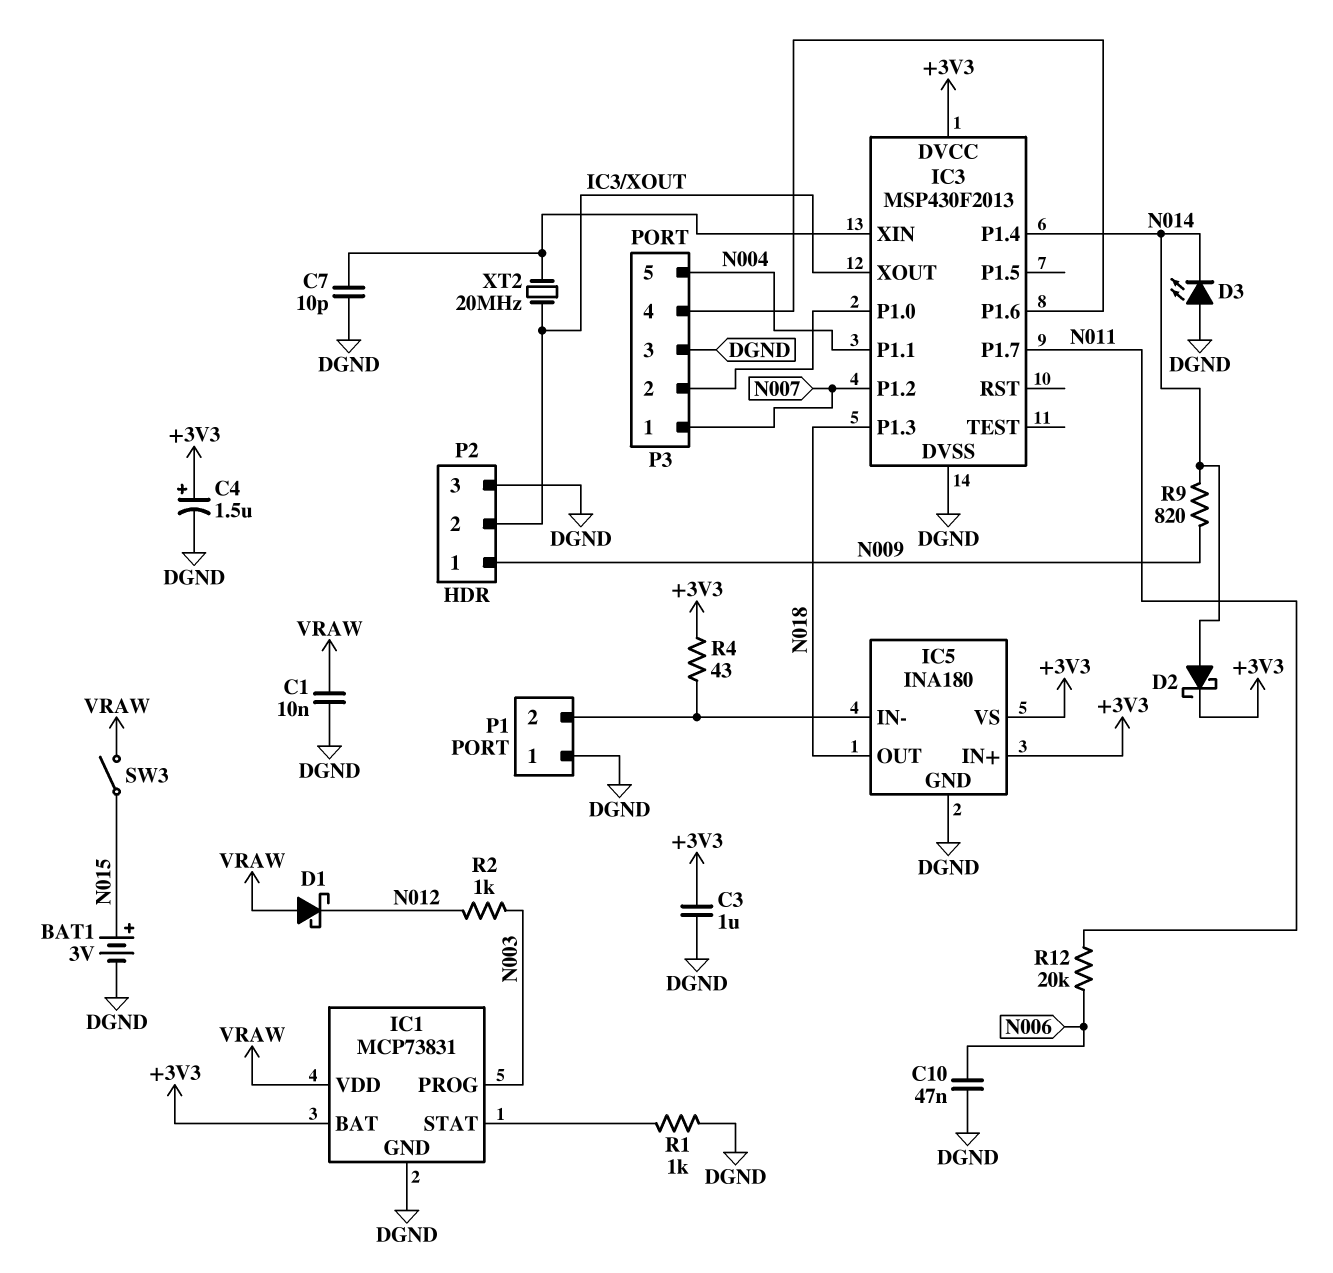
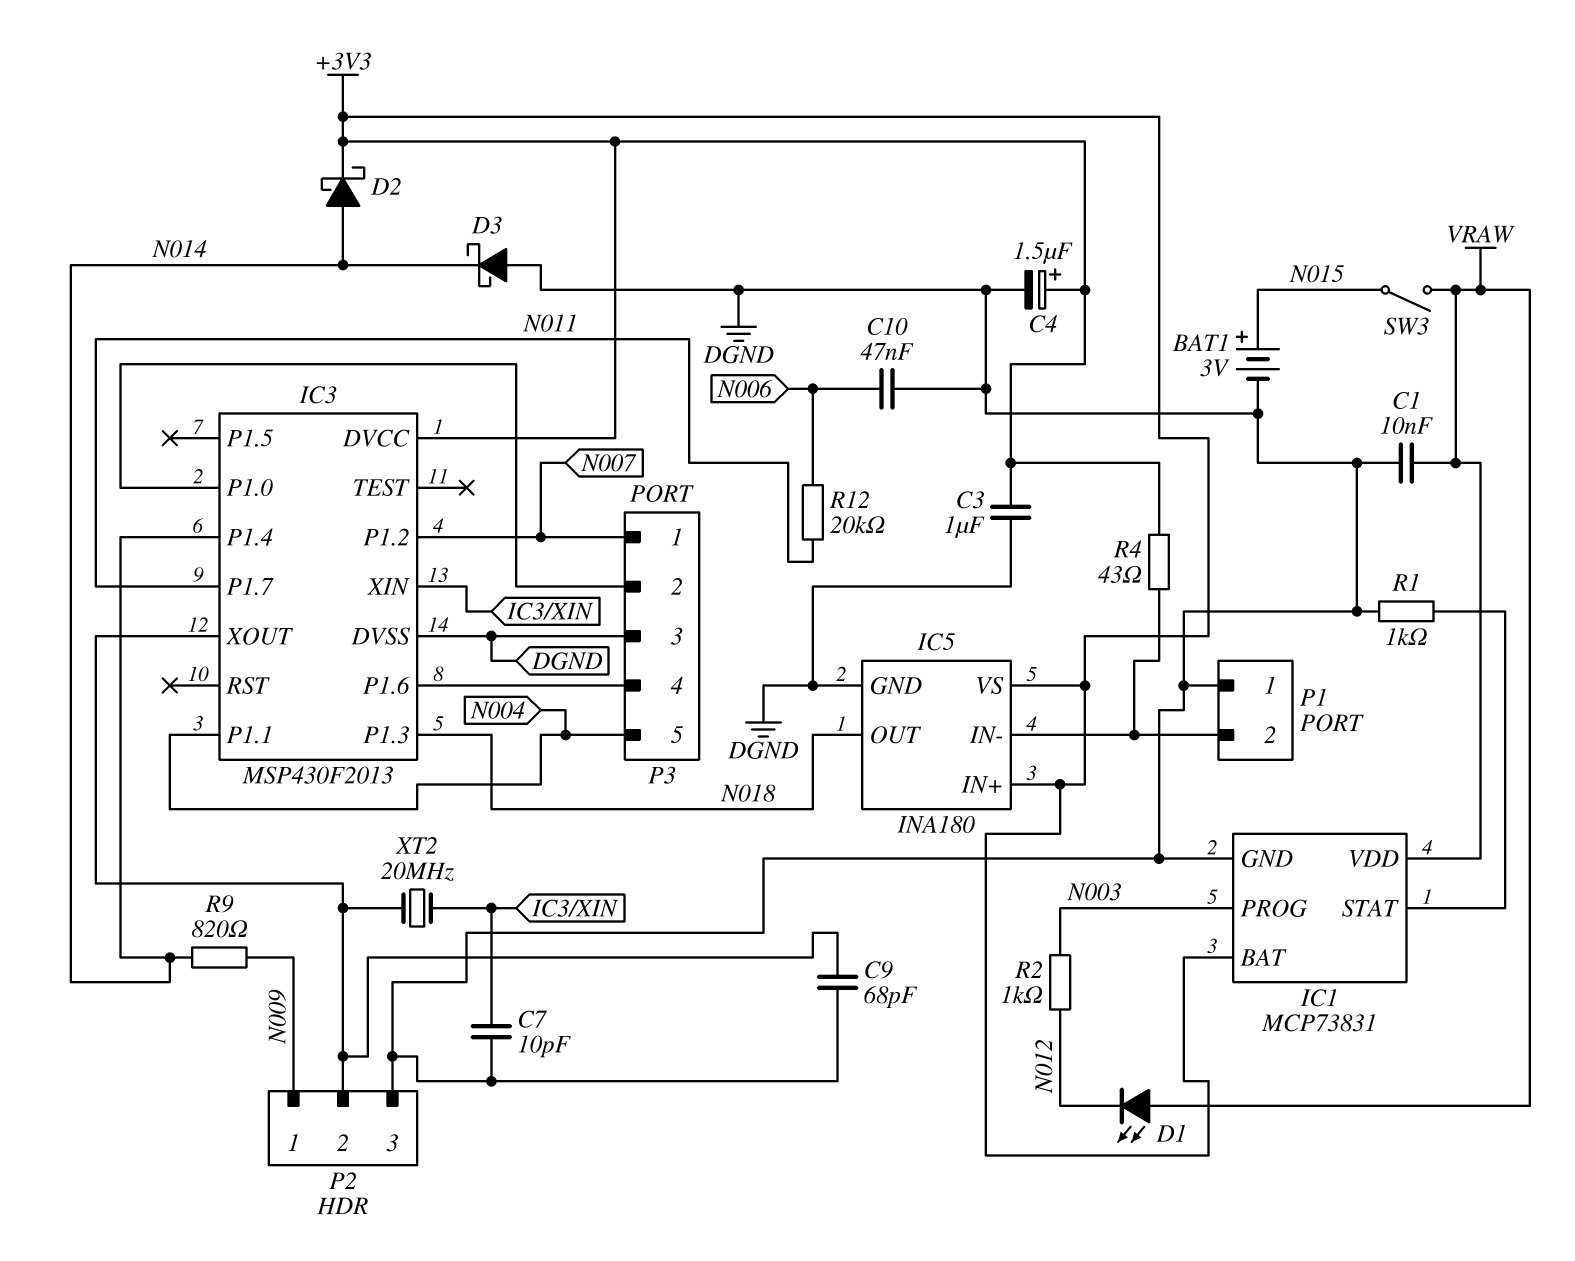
C9: none -> 68pF (DGND, IC3/XOUT)
D1: schottky (A VRAW, K N012) -> LED (A VRAW, K N012)
D3: LED (A DGND, K N014) -> schottky (A DGND, K N014)

